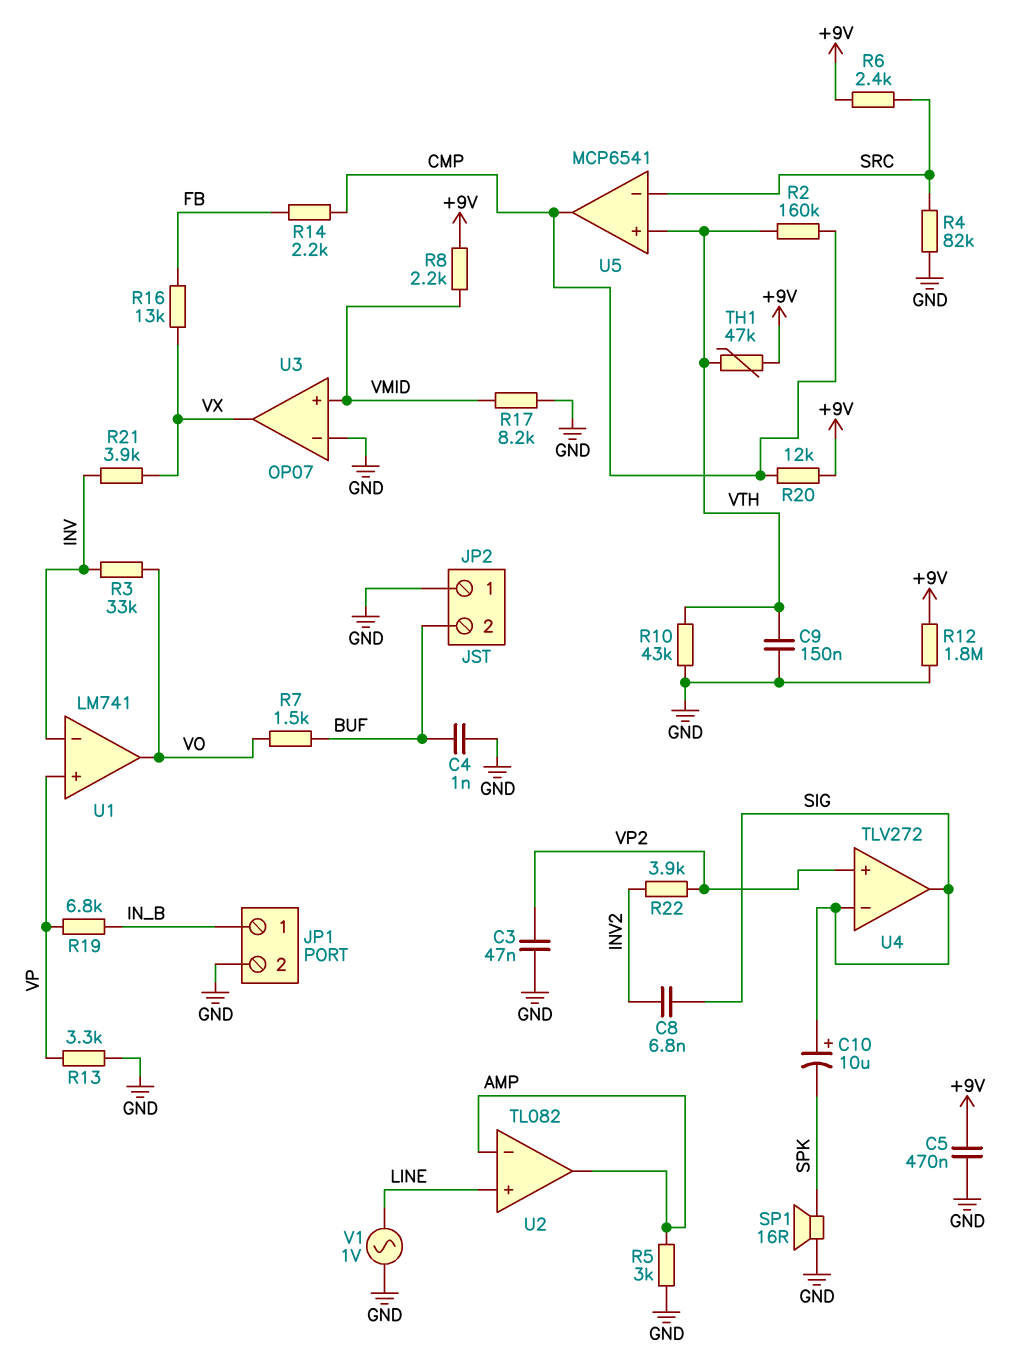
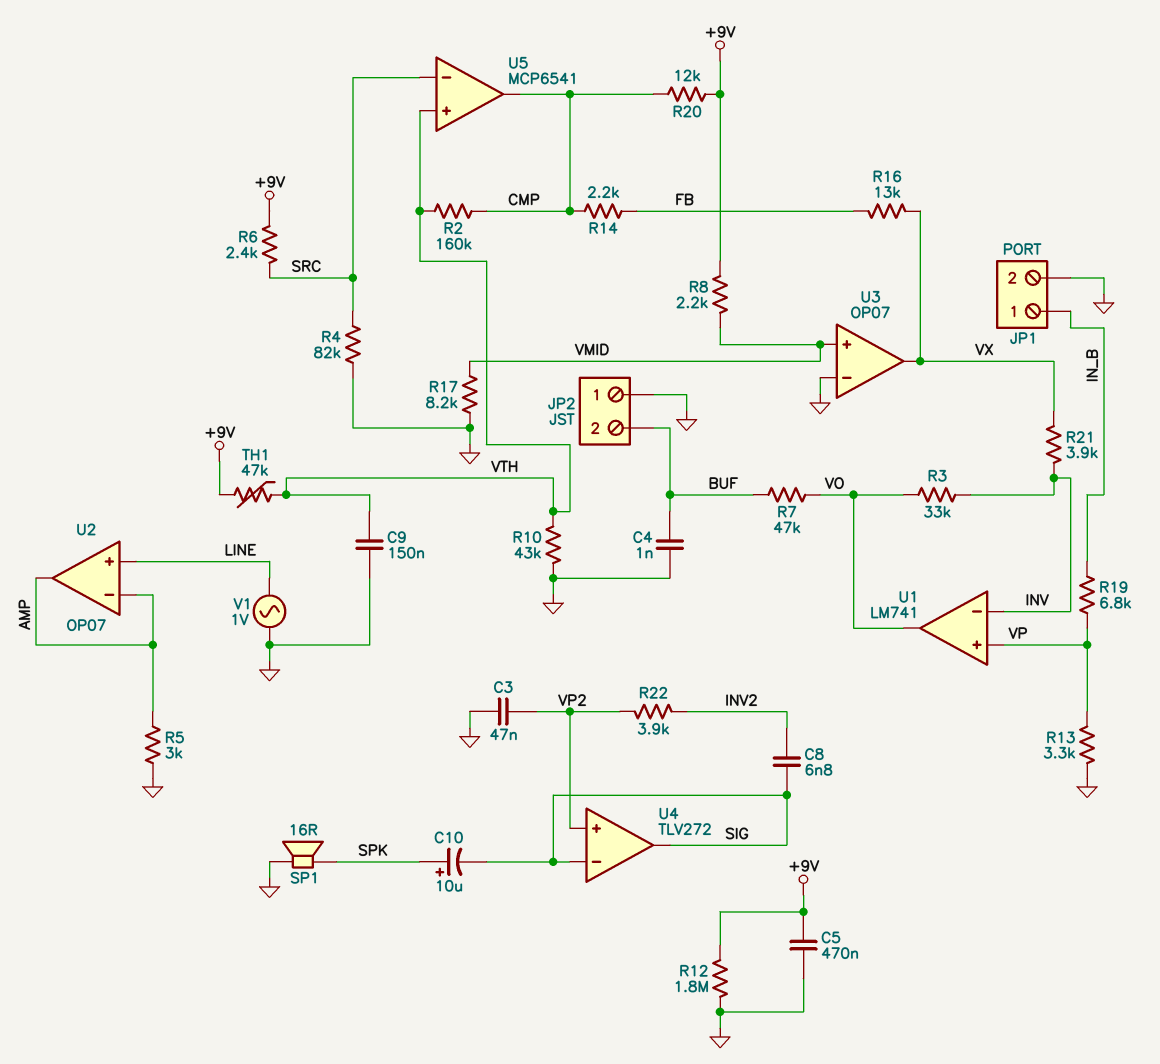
C10: 10uF (plus SIG, minus SPK) -> 10uF (plus SPK, minus SIG)
R7: 1.5k (BUF, VO) -> 47k (BUF, VO)
U2: TL082 -> OP07

